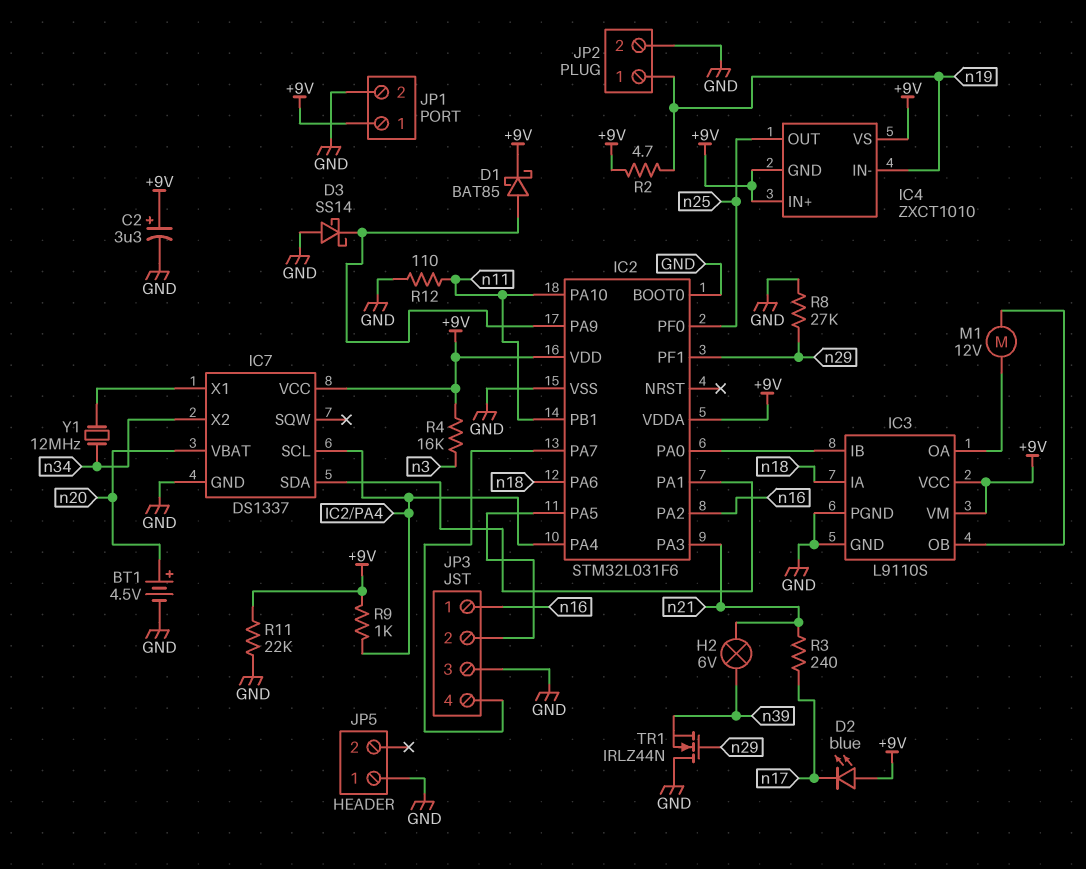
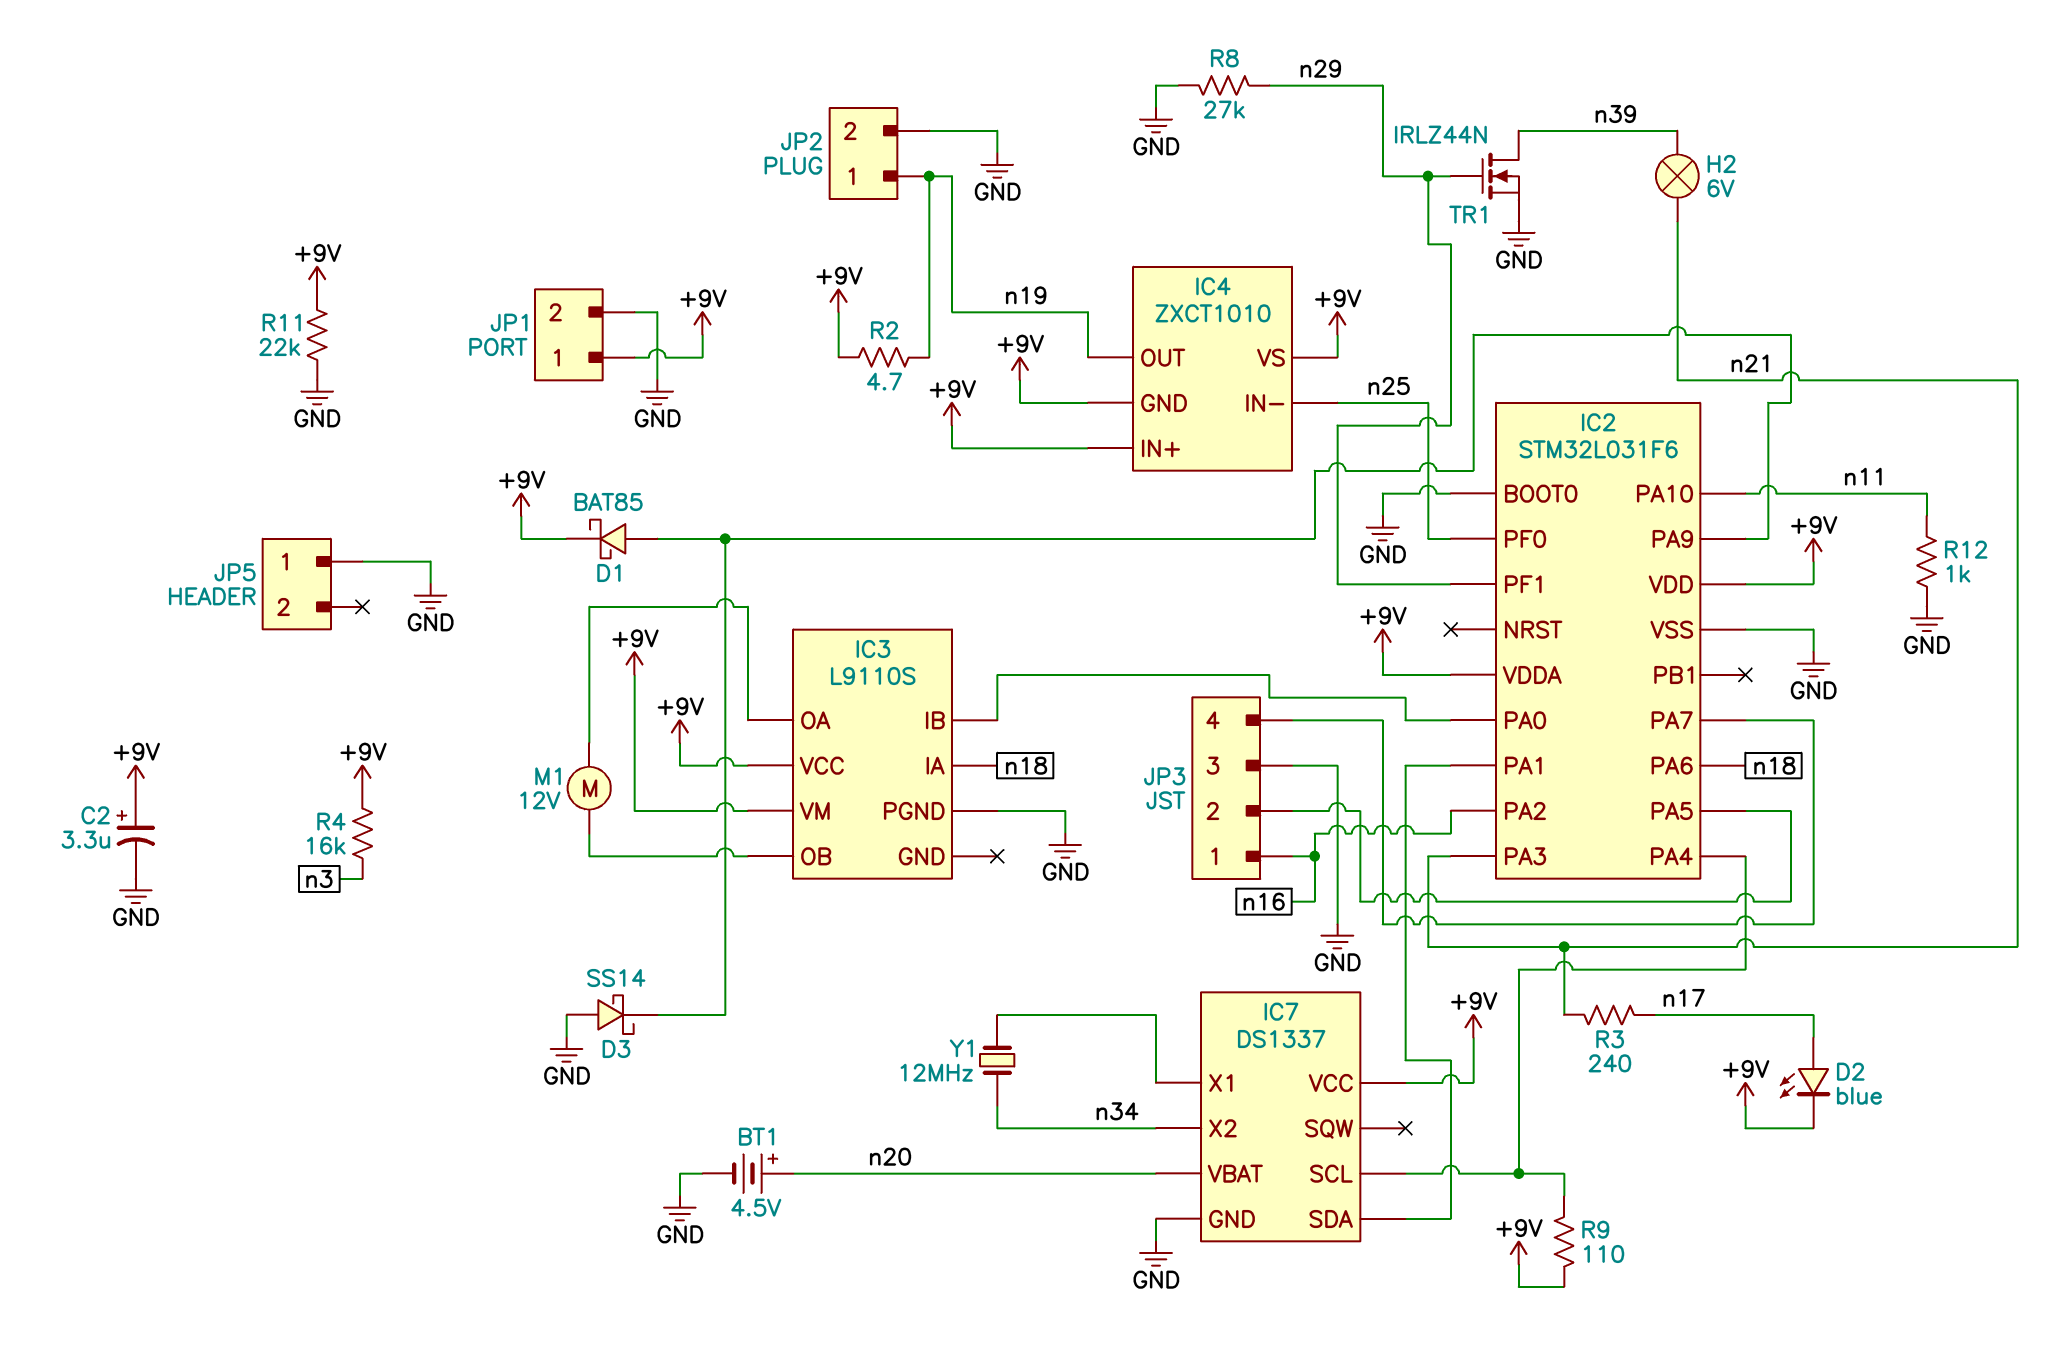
D2: LED blue (A +9V, K n17) -> LED blue (A n17, K +9V)
IC2 pin PB1: n11 -> none
IC3 pin GND: GND -> none
IC4 pin IN-: n19 -> n25
IC4 pin OUT: n25 -> n19
R9: 1k (+9V, IC2/PA4) -> 110 (+9V, IC2/PA4)
R12: 110 (GND, n11) -> 1k (GND, n11)
TR1: NMOS IRLZ44N (G n29, D GND, S n39) -> NMOS IRLZ44N (G n29, D n39, S GND)

